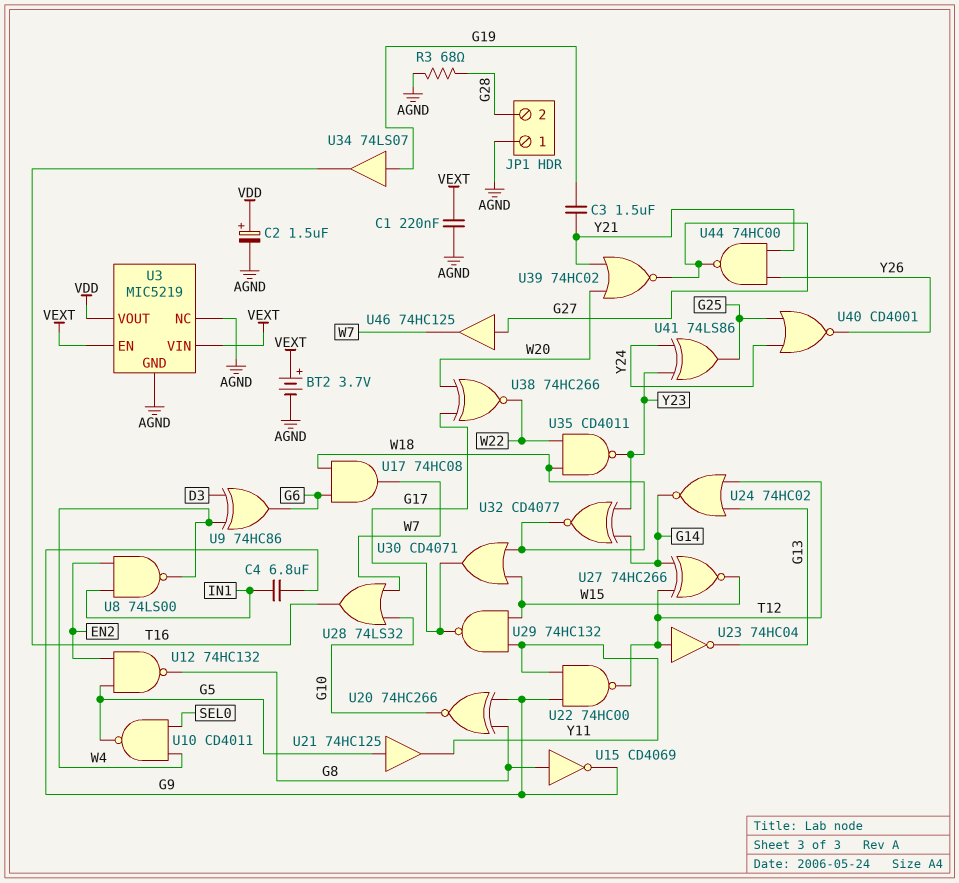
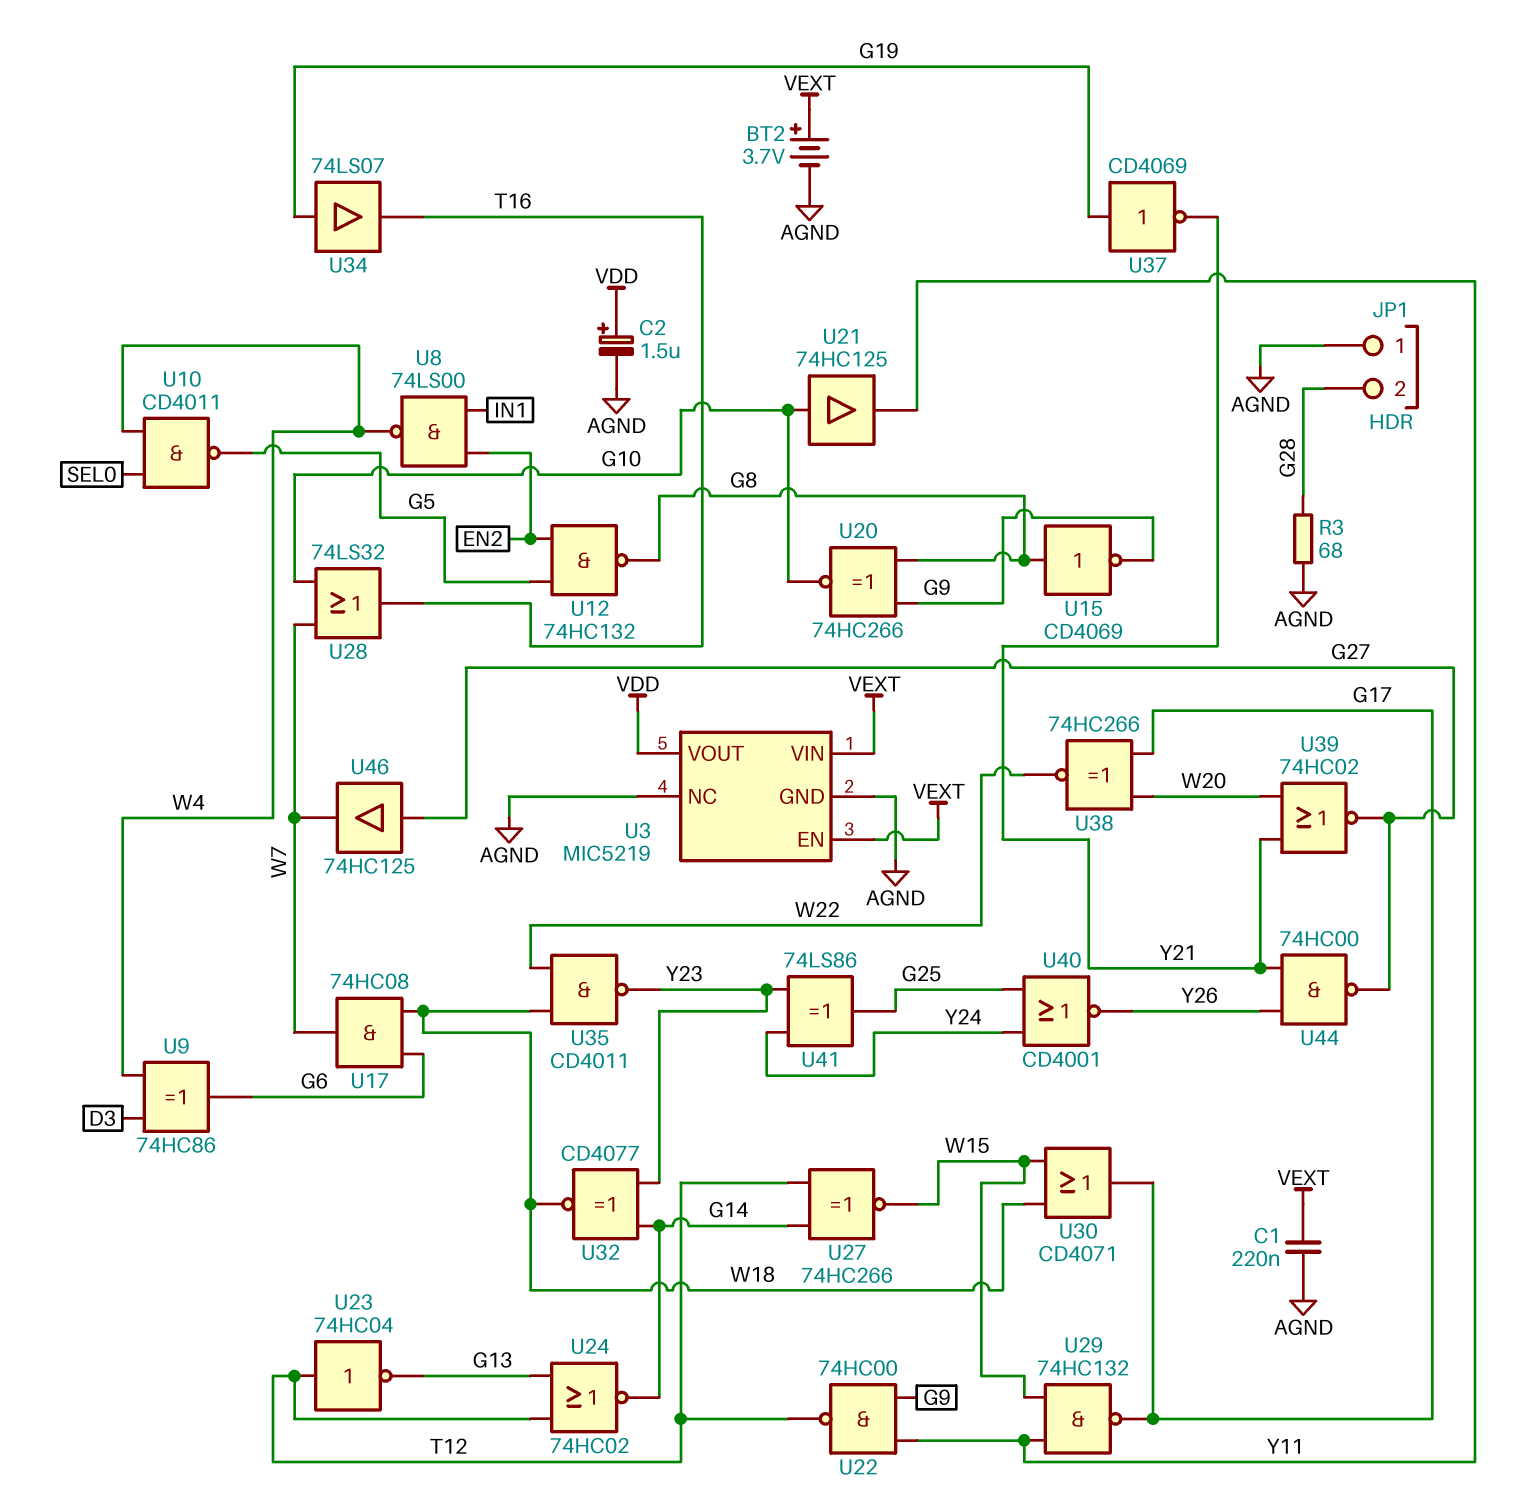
C3: 1.5uF (G19, Y21) -> none
C4: 6.8uF (G9, IN1) -> none
U21: buffer 74HC125 (in G5, out Y11) -> buffer 74HC125 (in G10, out Y11)
U37: none -> NOT CD4069 (in G19, out Y21)

